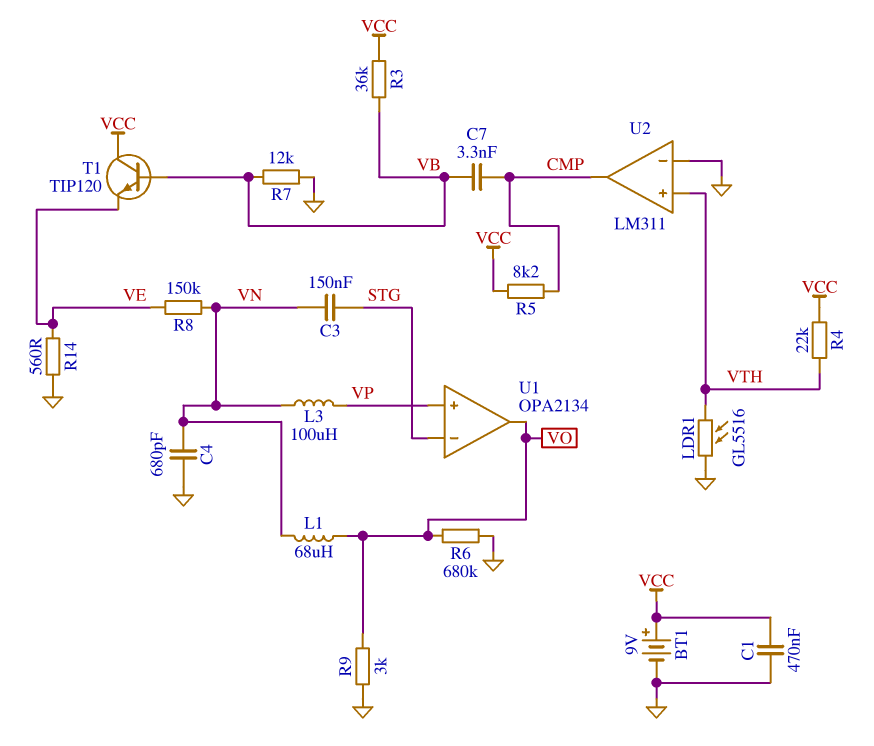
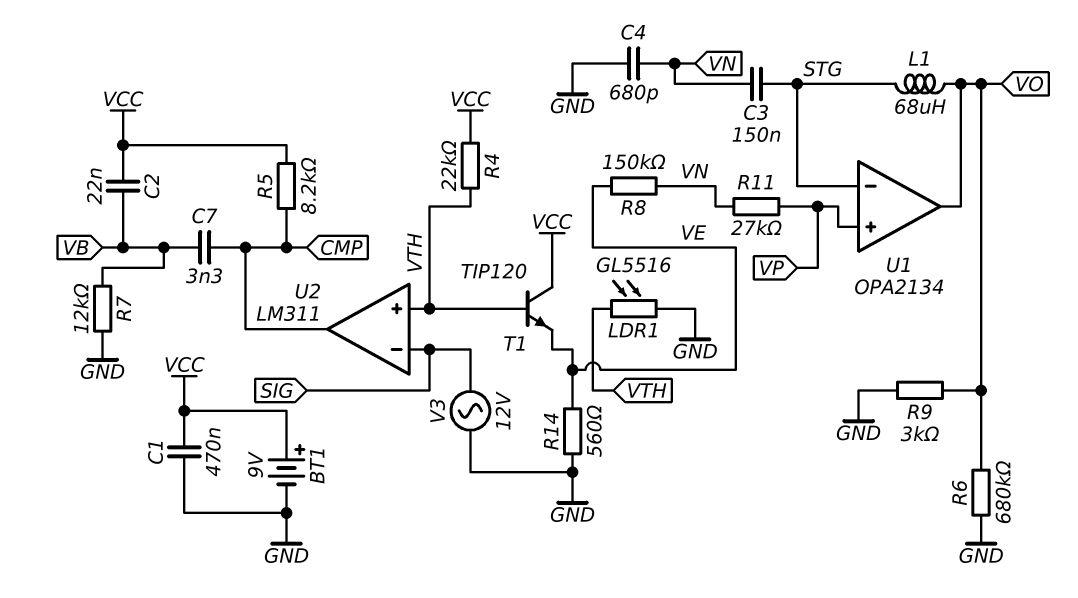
C2: none -> 22nF (VB, VCC)
L1: 68uH (VN, VO) -> 68uH (STG, VO)
L3: 100uH (VN, VP) -> none
R3: 36k (VB, VCC) -> none
R11: none -> 27k (VN, VP)
T1: NPN TIP120 (B VB, C VCC, E VE) -> NPN TIP120 (B VTH, C VCC, E VE)
U2 pin in-: GND -> SIG
V3: none -> AC 12V (GND, SIG)

